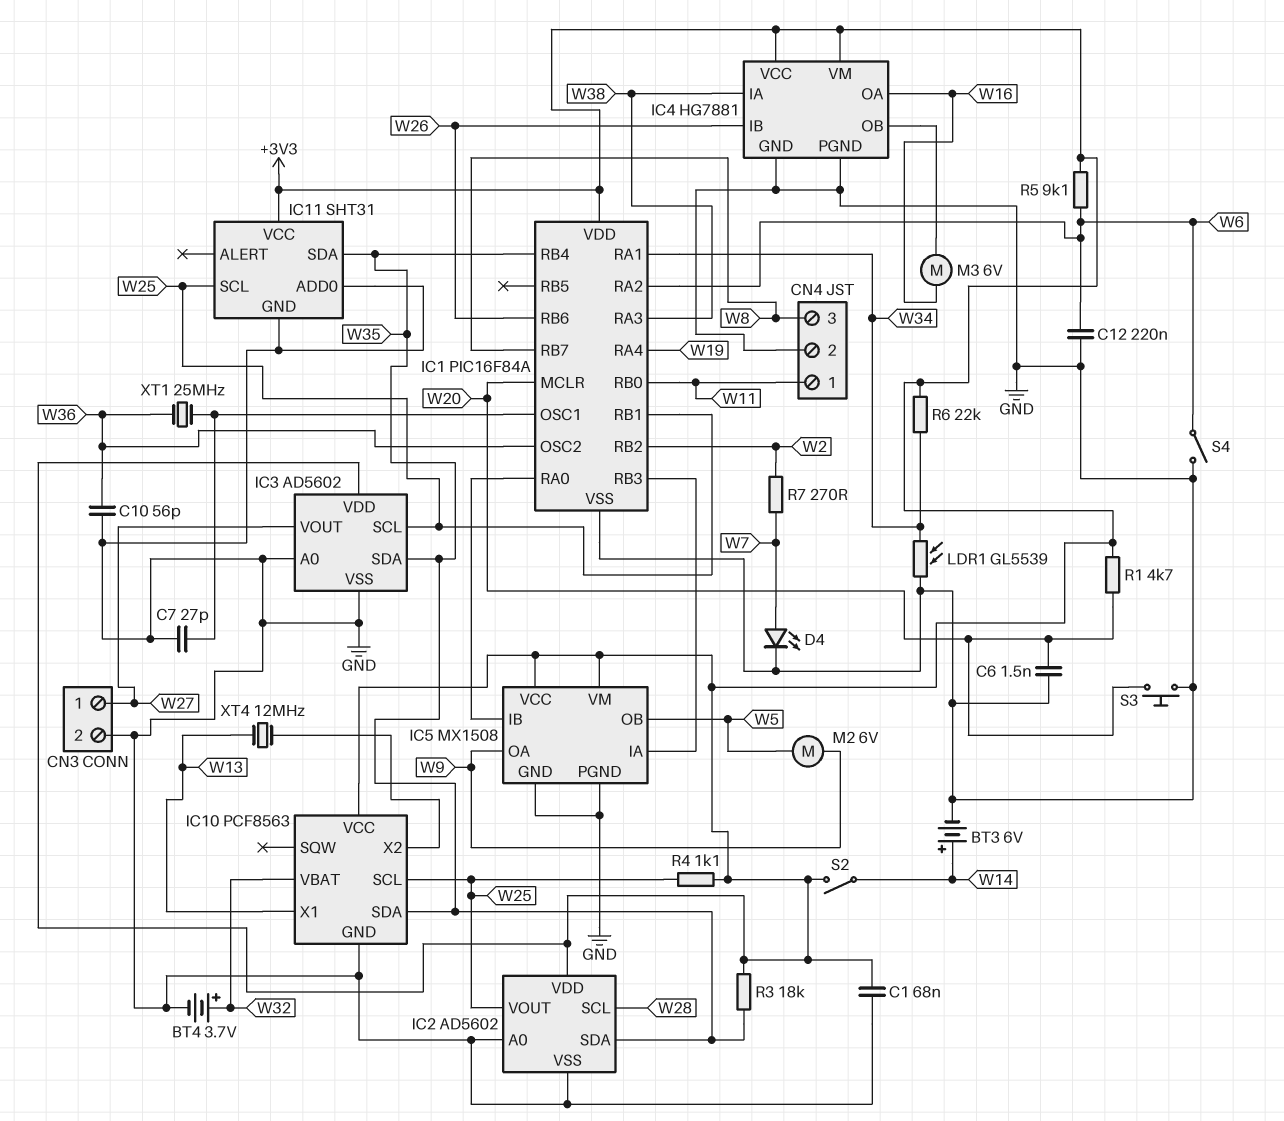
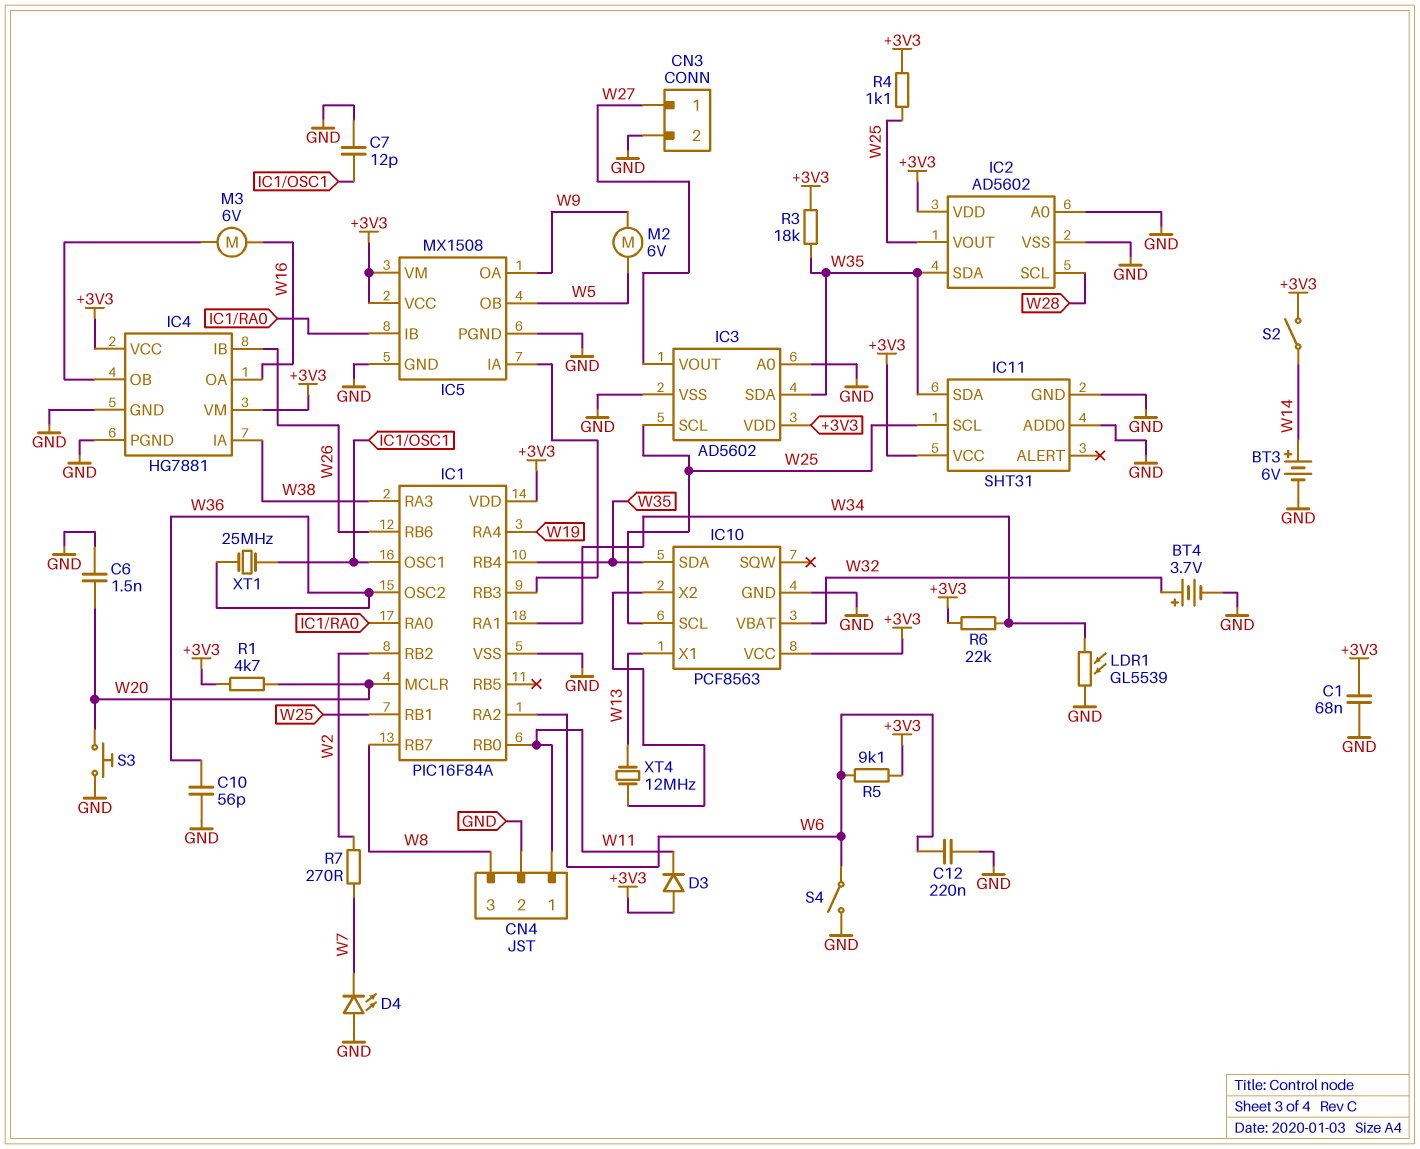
C7: 27pF (GND, IC1/OSC1) -> 12pF (GND, IC1/OSC1)
D3: none -> diode (A +3V3, K W11)
D4: LED (A W7, K GND) -> LED (A GND, K W7)

